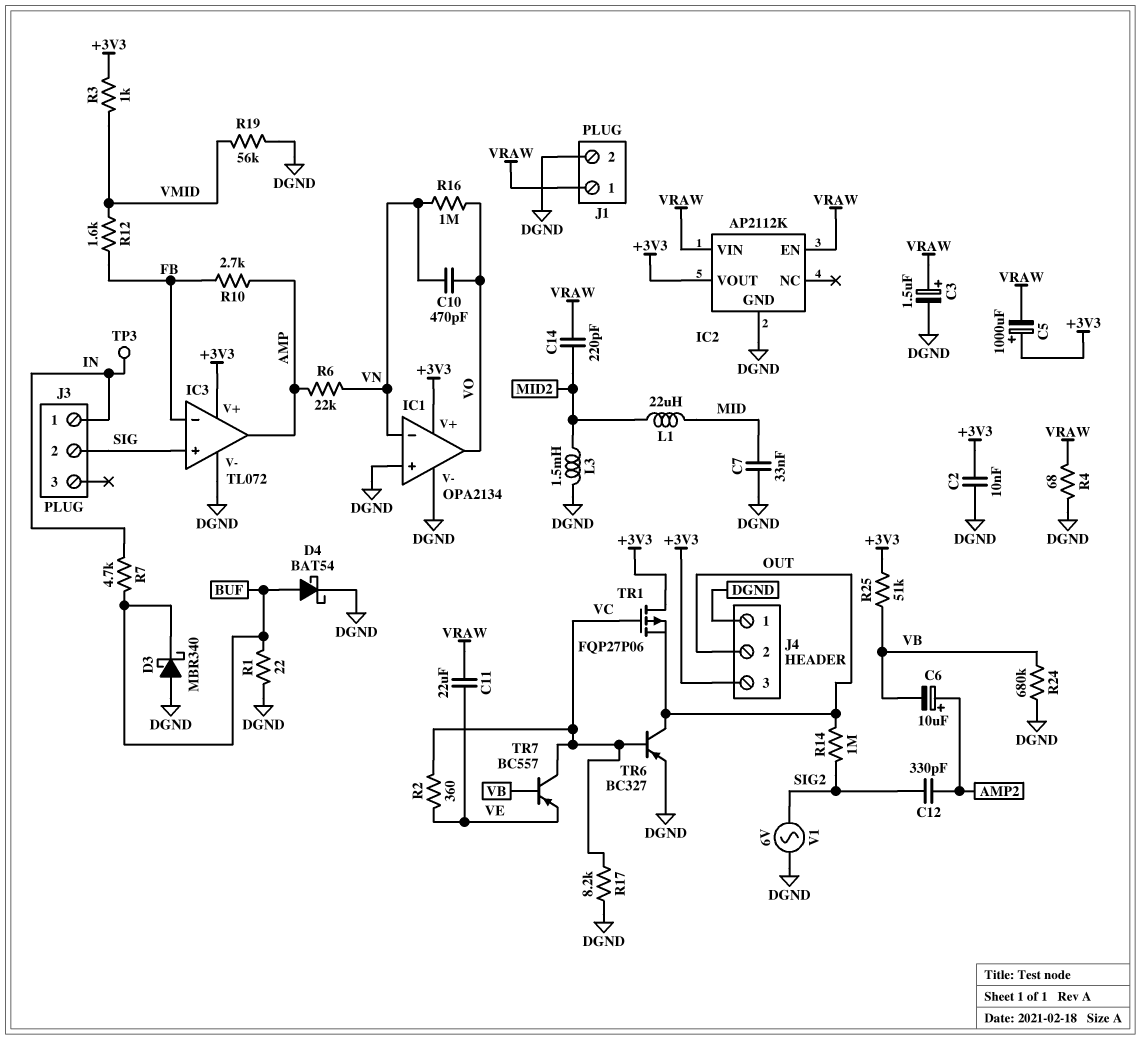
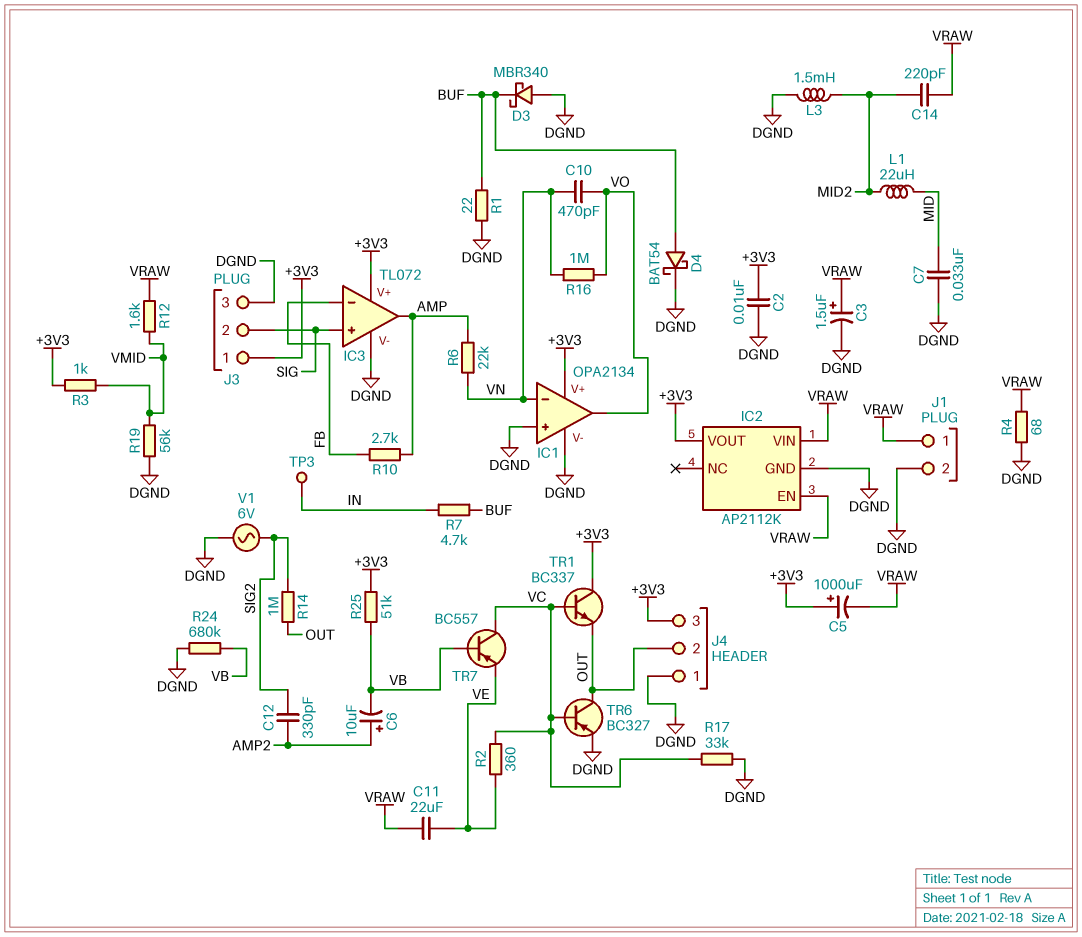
J3 pin 1: IN -> +3V3
J3 pin 3: none -> DGND
R12: 1.6k (FB, VMID) -> 1.6k (VMID, VRAW)
R17: 8.2k (DGND, VC) -> 33k (DGND, VC)
TR1: PMOS FQP27P06 (G VC, D +3V3, S OUT) -> NPN BC337 (B VC, C +3V3, E OUT)

